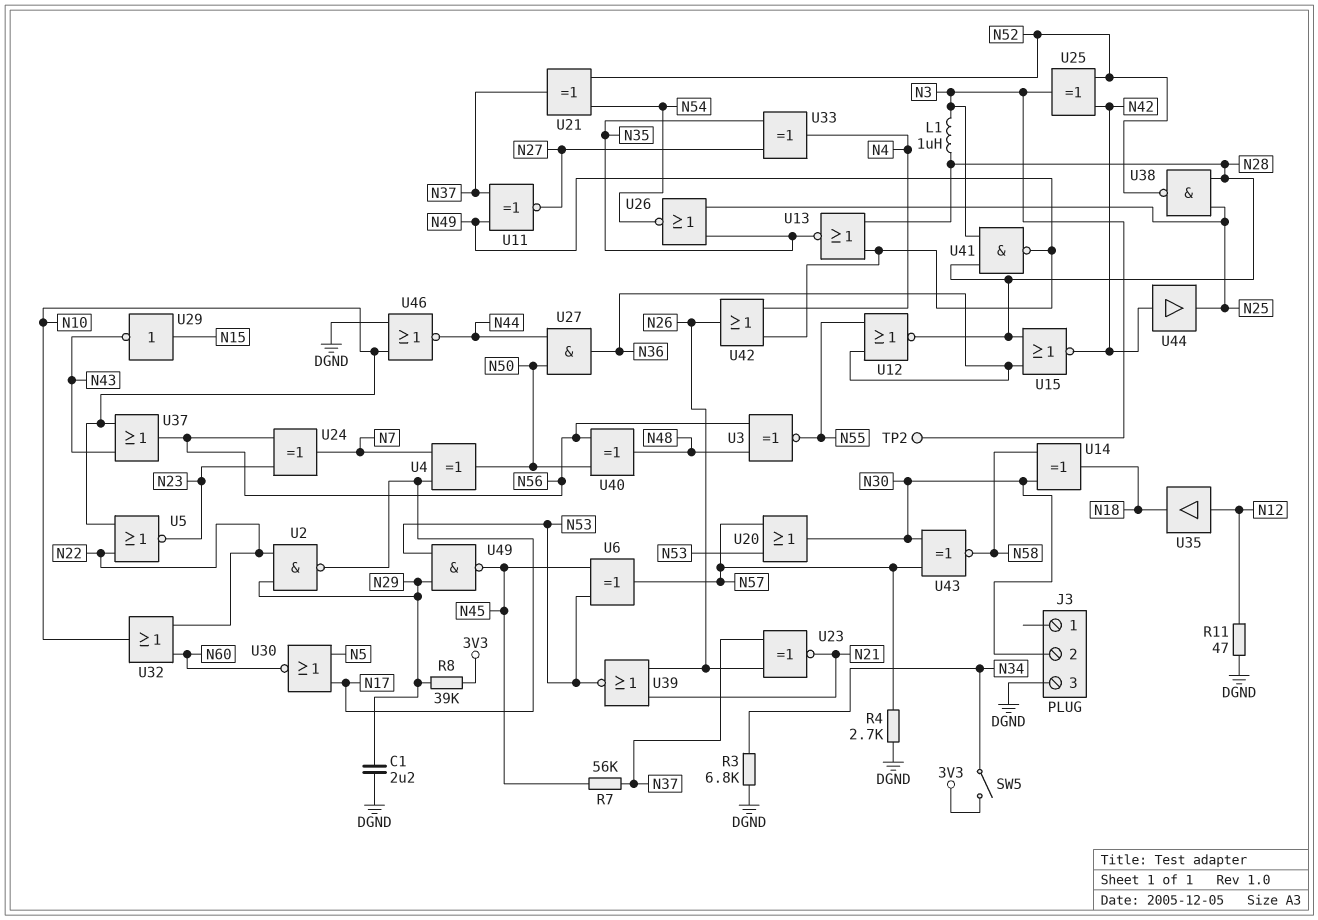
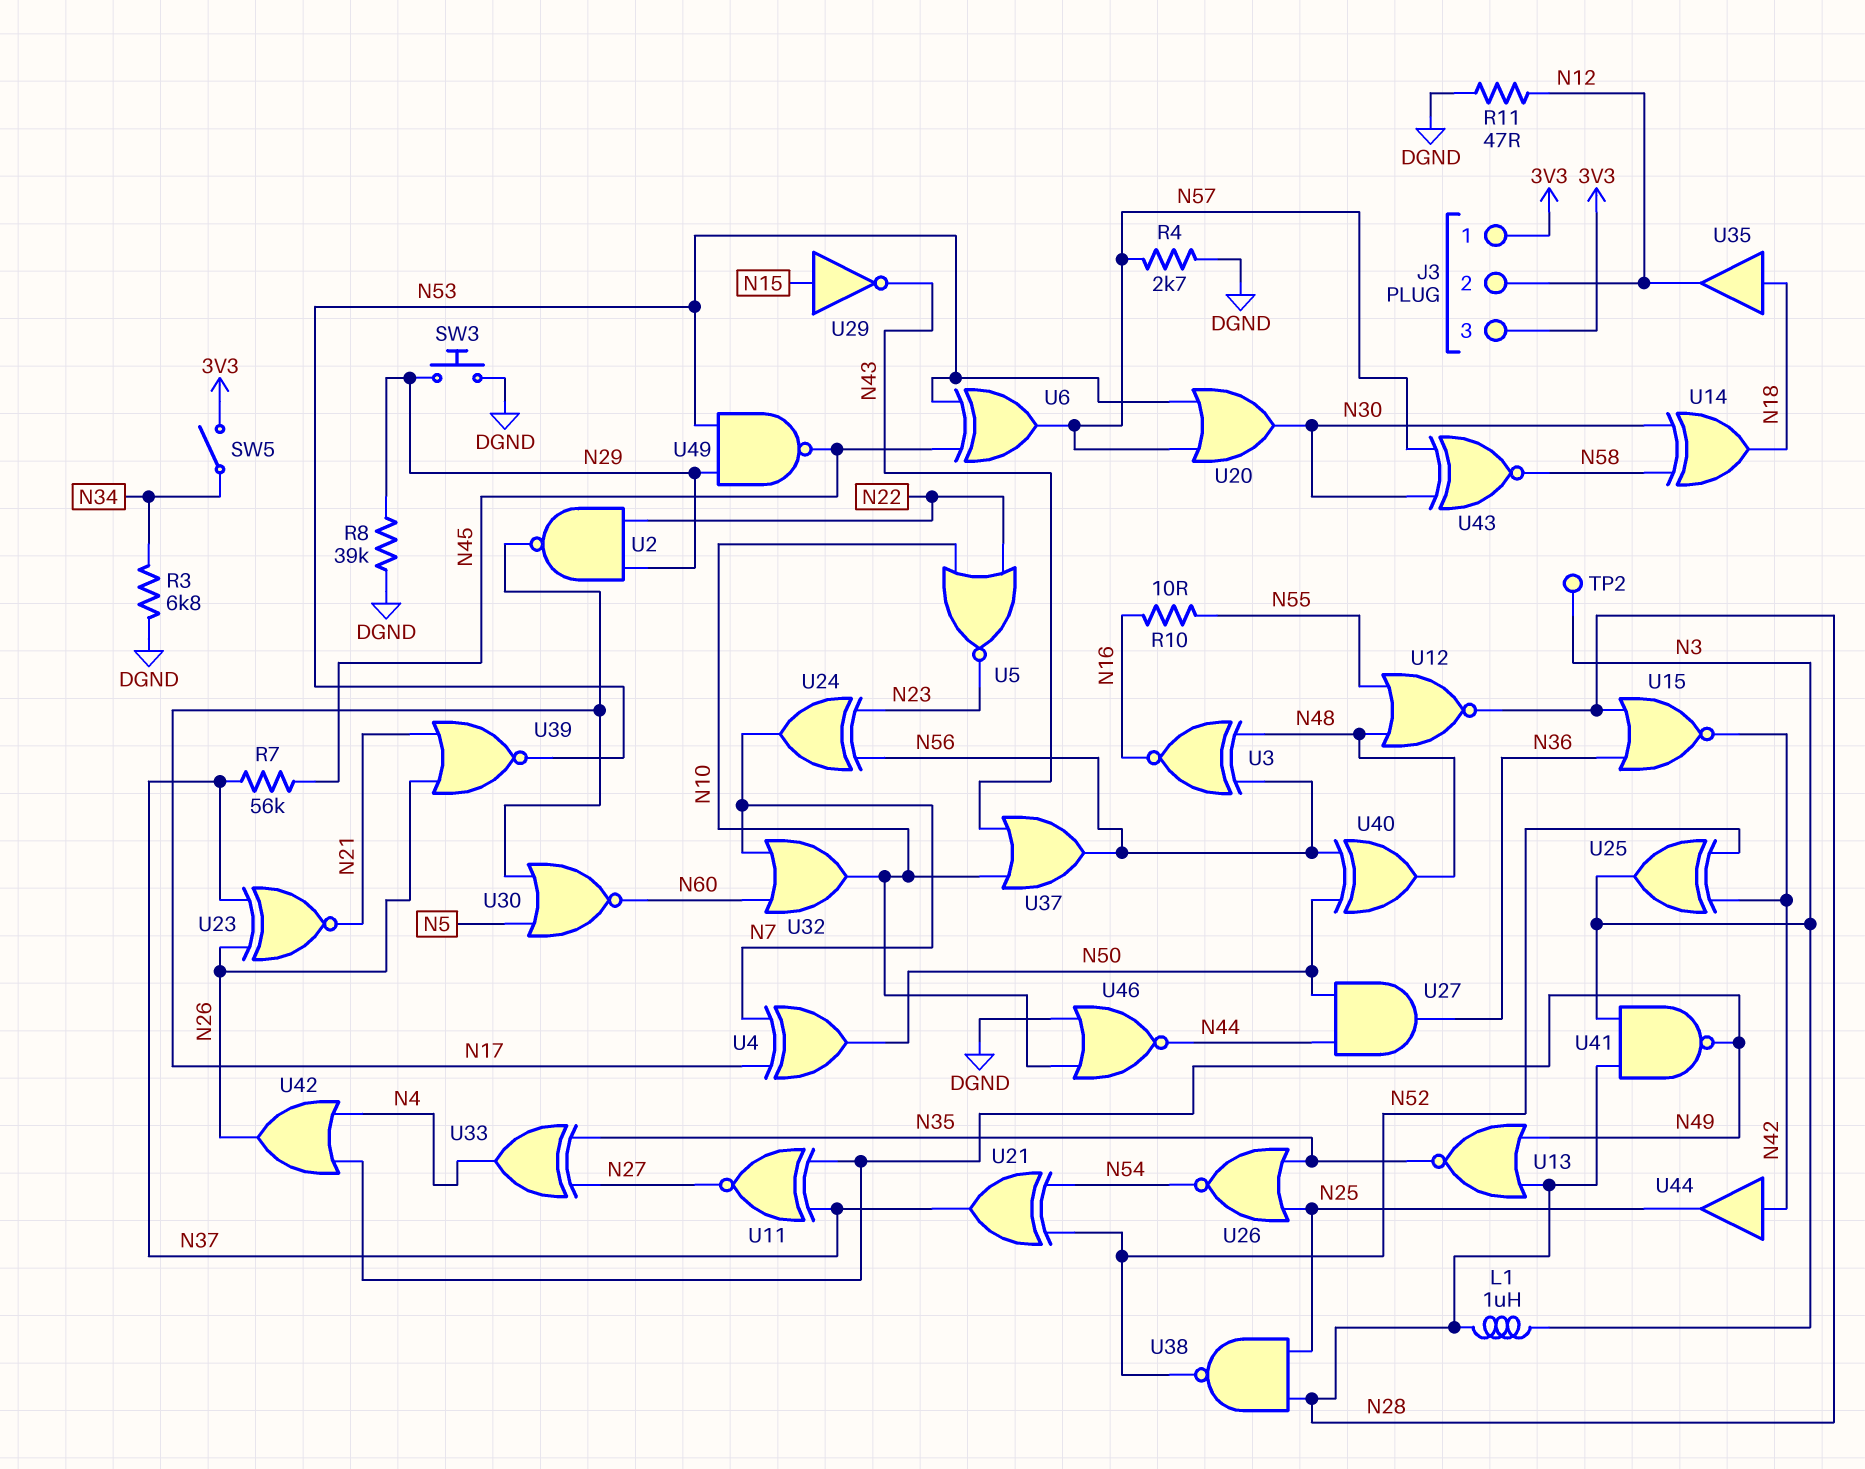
C1: 2.2uF (DGND, N29) -> none
J3 pin 1: none -> 3V3
J3 pin 2: N30 -> N12
J3 pin 3: DGND -> 3V3
R8: 39k (3V3, N29) -> 39k (DGND, N29)
R10: none -> 10 (N16, N55)
SW3: none -> button (DGND, N29)
U3: XNOR (in N48, in N56, out N55) -> XNOR (in N48, in N56, out N16)
U12: NOR (in N36, in N55, out N28) -> NOR (in N48, in N55, out N28)
U32: OR (in N22, in N60, out N10) -> OR (in N7, in N60, out N10)
U35: buffer (in N12, out N18) -> buffer (in N18, out N12)

